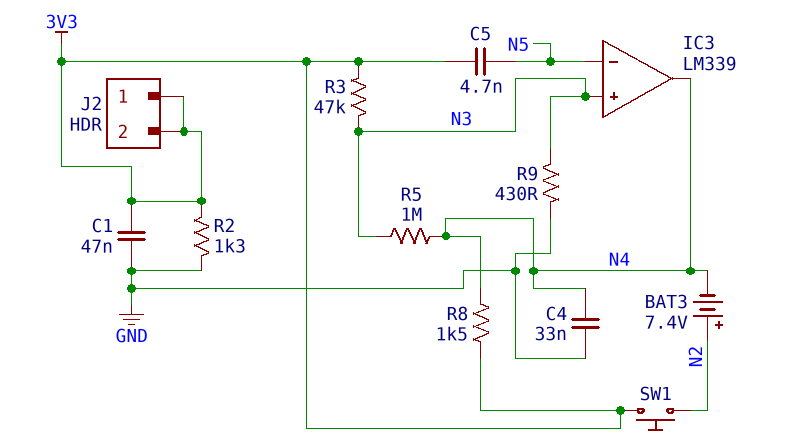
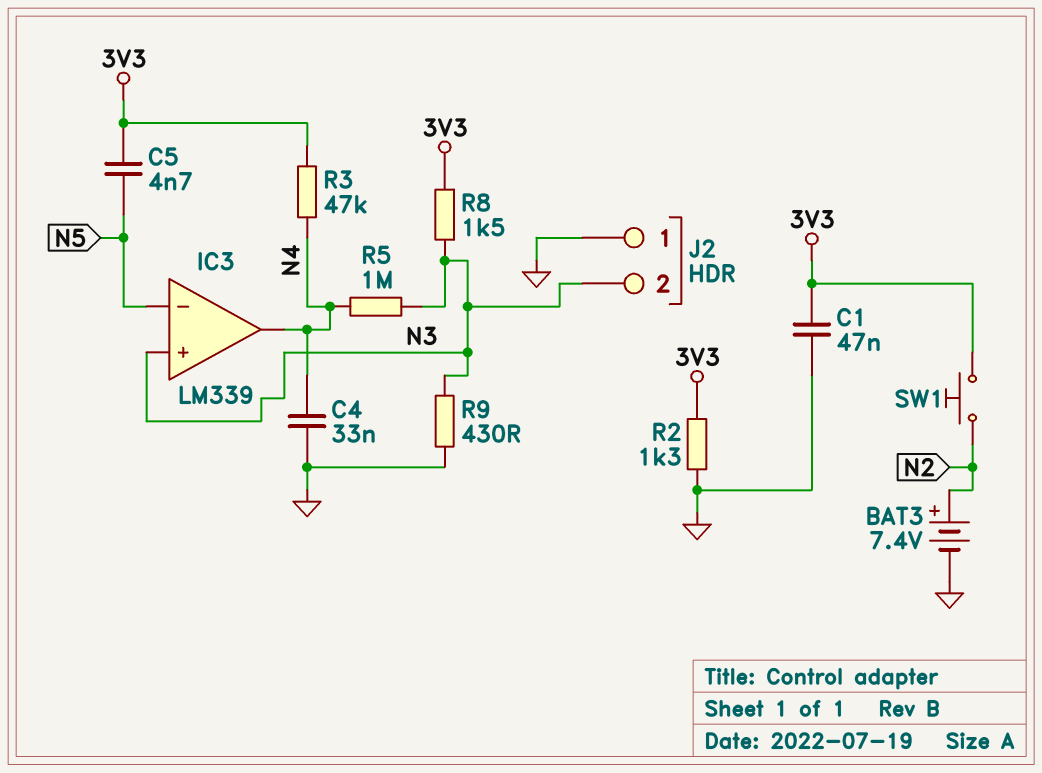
BAT3: 7.4V (plus N2, minus N4) -> 7.4V (plus N2, minus GND)
J2 pin 1: 3V3 -> GND
J2 pin 2: 3V3 -> N3
R3: 47k (3V3, N3) -> 47k (3V3, N4)
R8: 1.5k (3V3, N4) -> 1.5k (3V3, N3)

